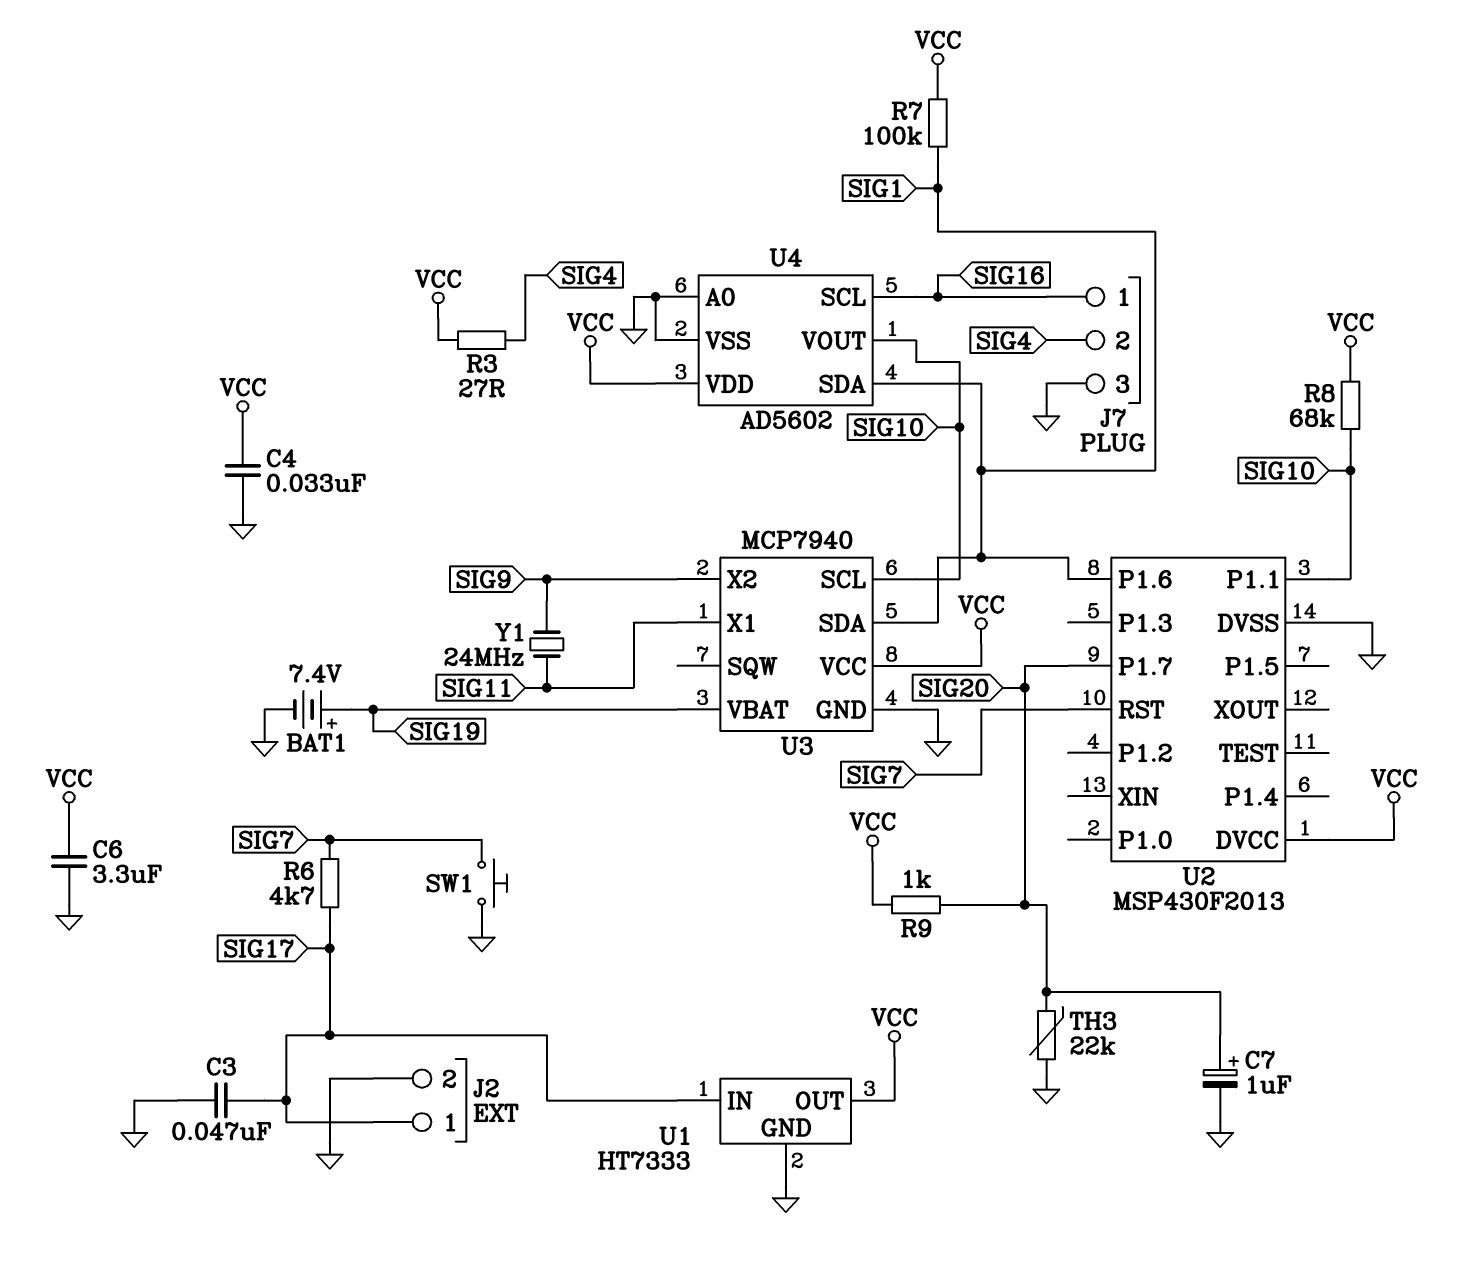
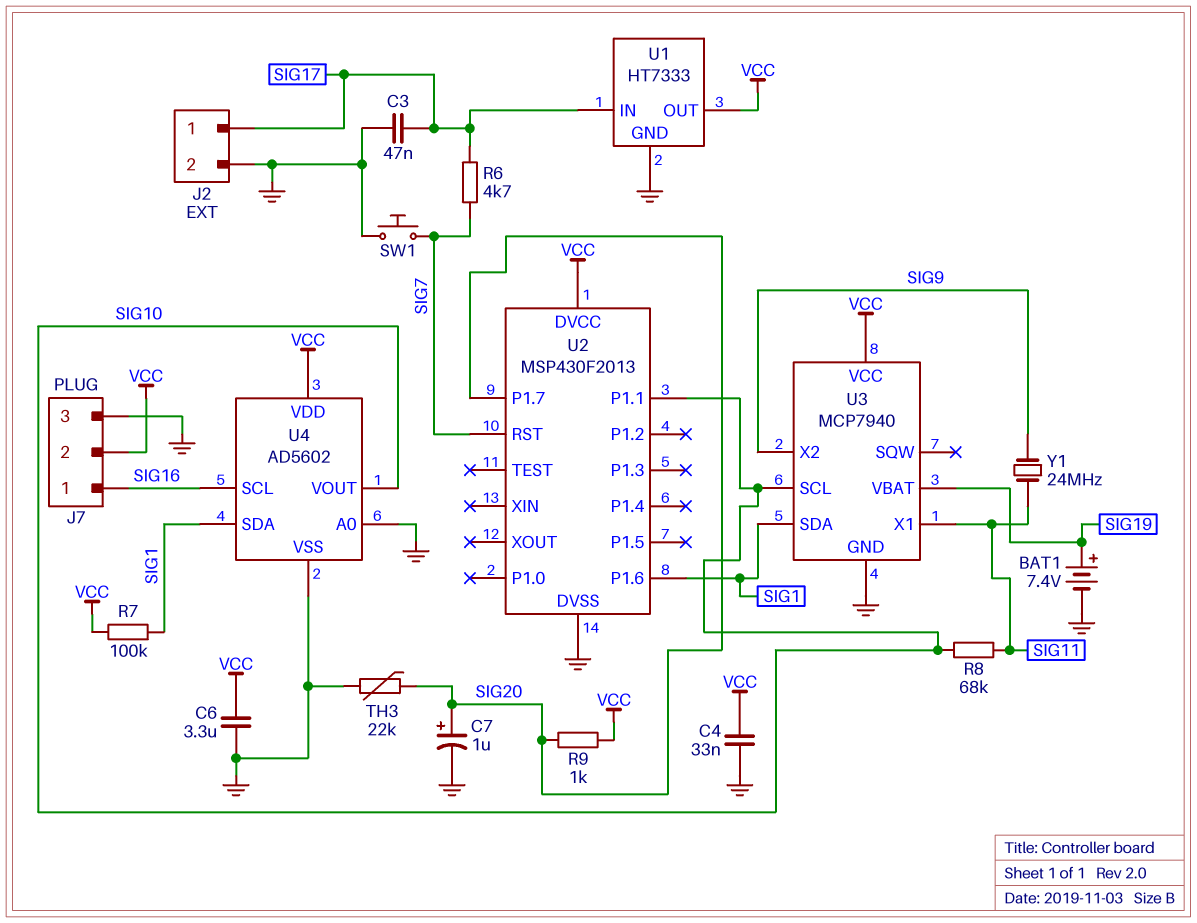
J7 pin 2: SIG4 -> VCC
R3: 27 (SIG4, VCC) -> none
R8: 68k (SIG10, VCC) -> 68k (SIG10, SIG11)

